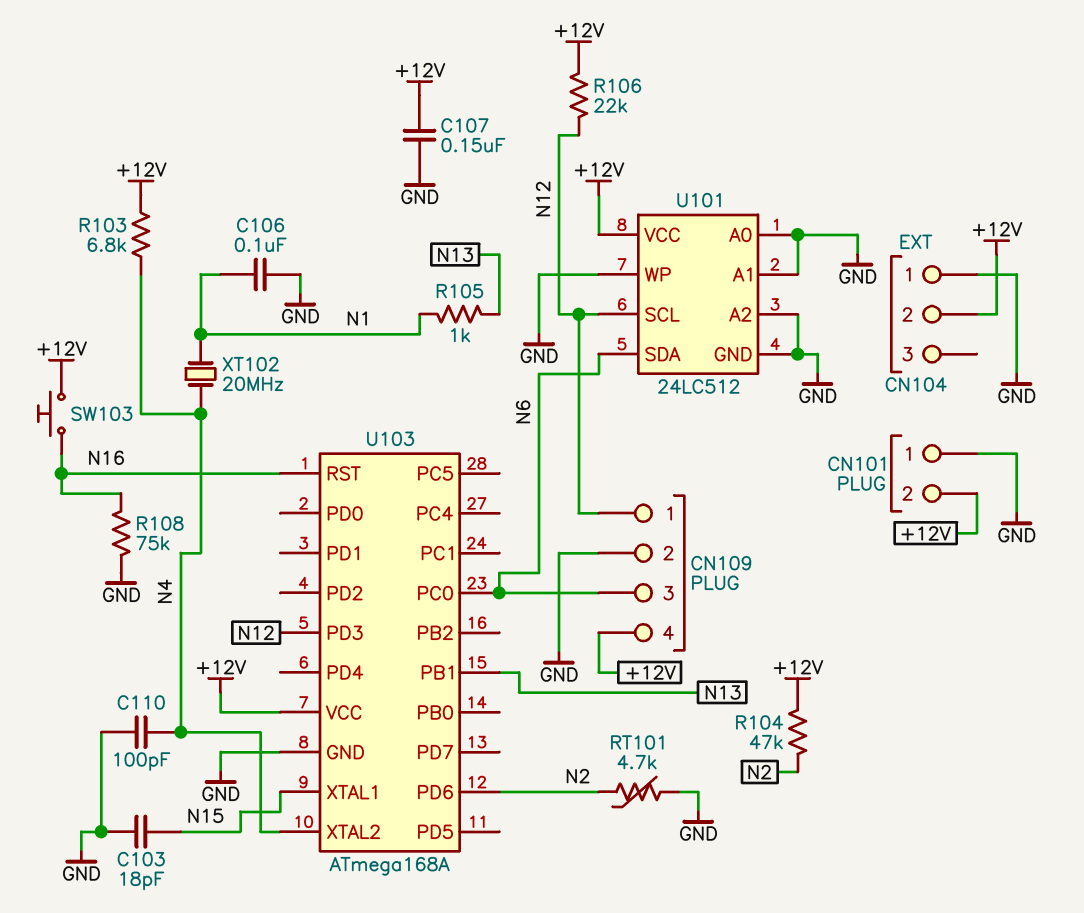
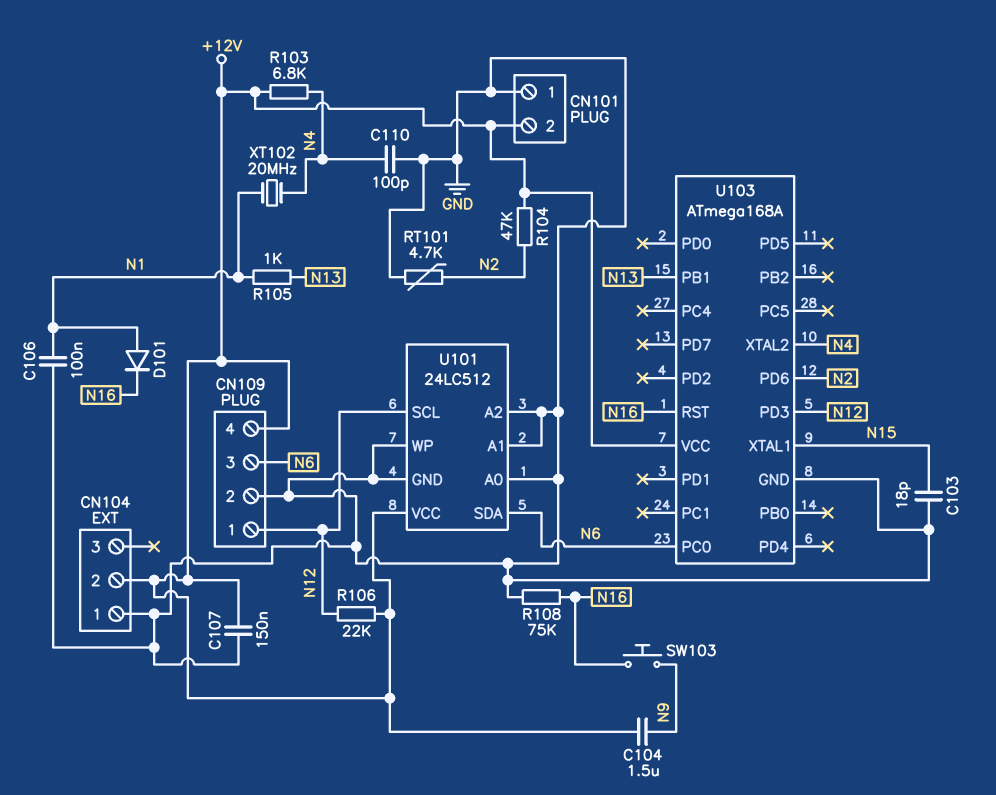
C104: none -> 1.5uF (+12V, N9)
D101: none -> diode (A N1, K N16)
SW103: button (+12V, N16) -> button (N9, N16)

